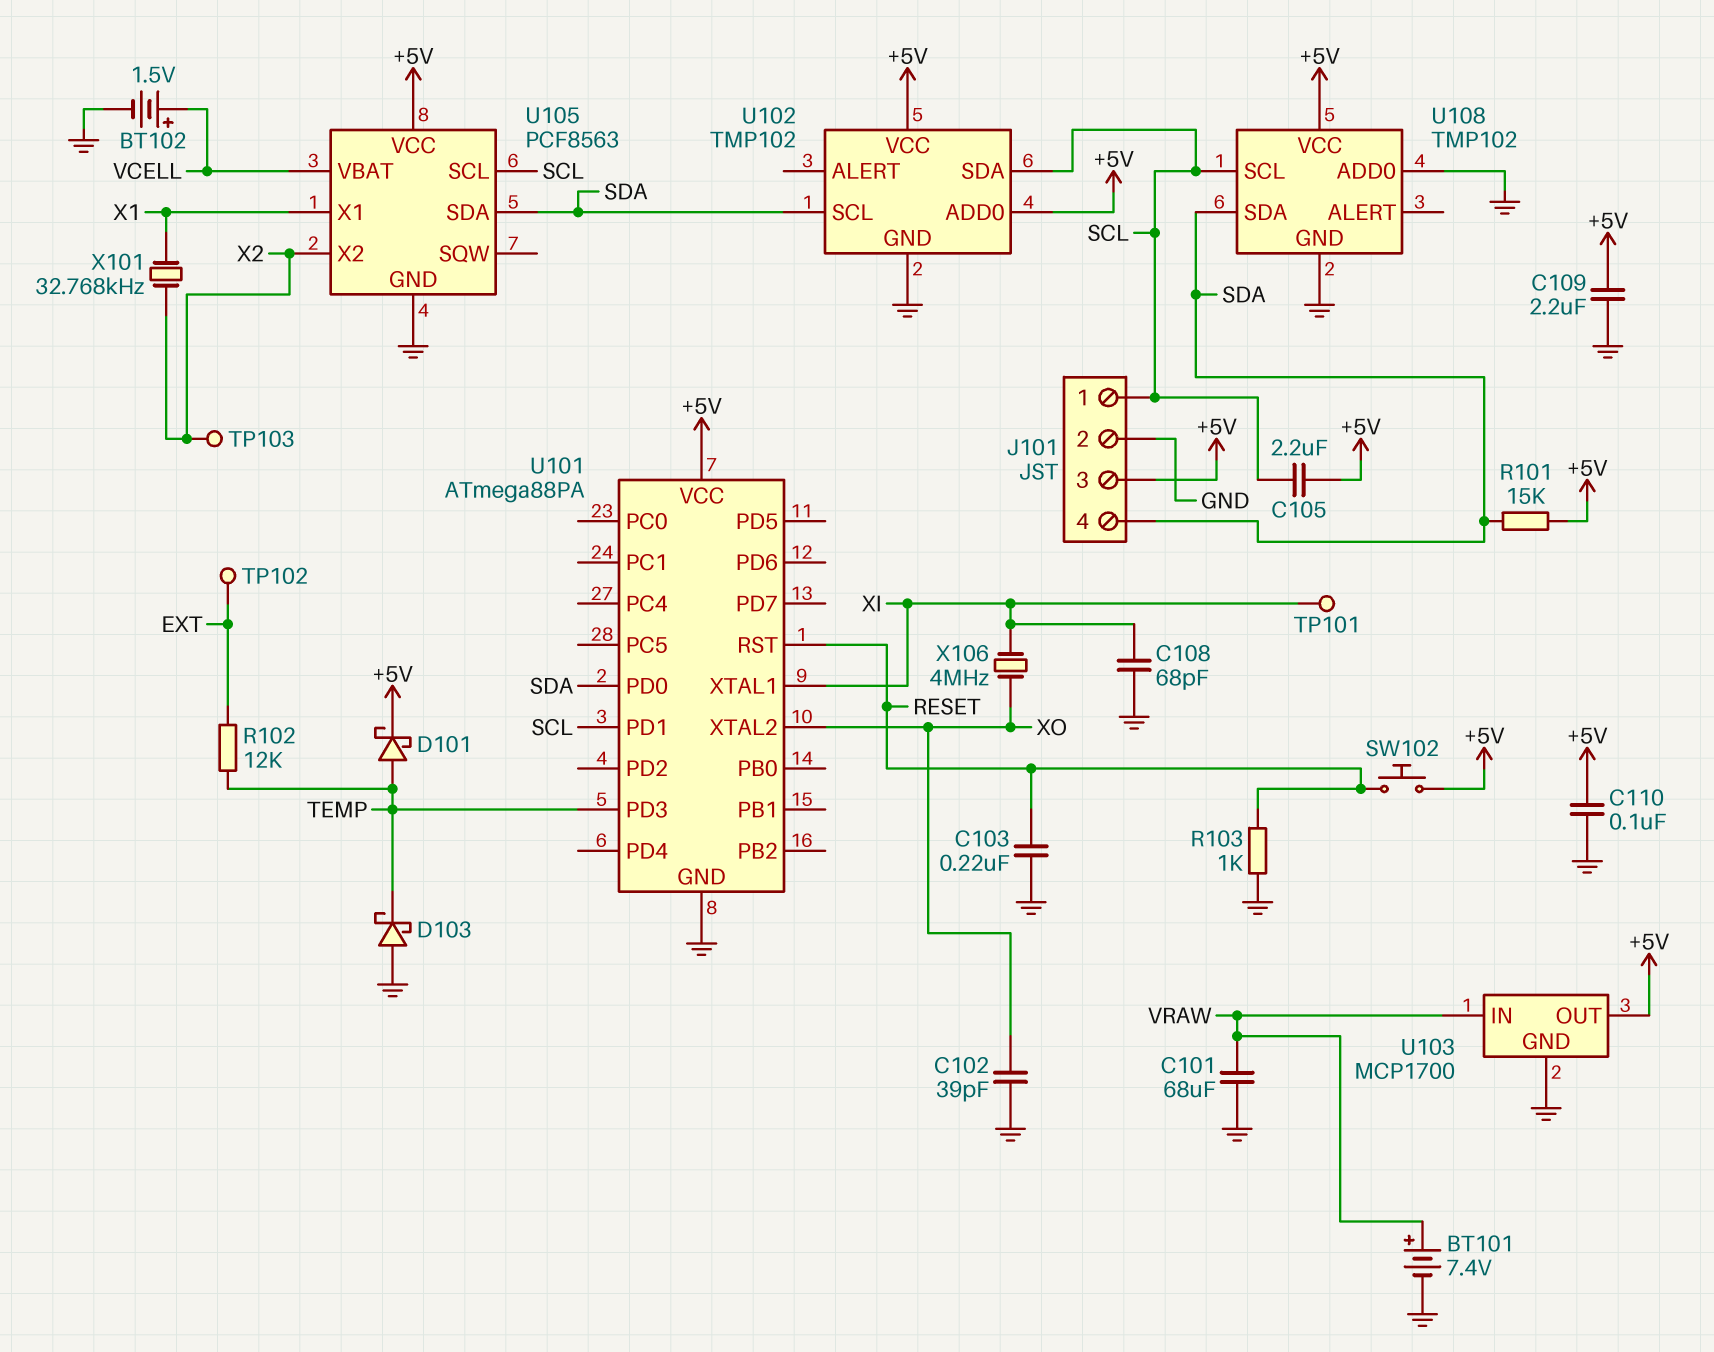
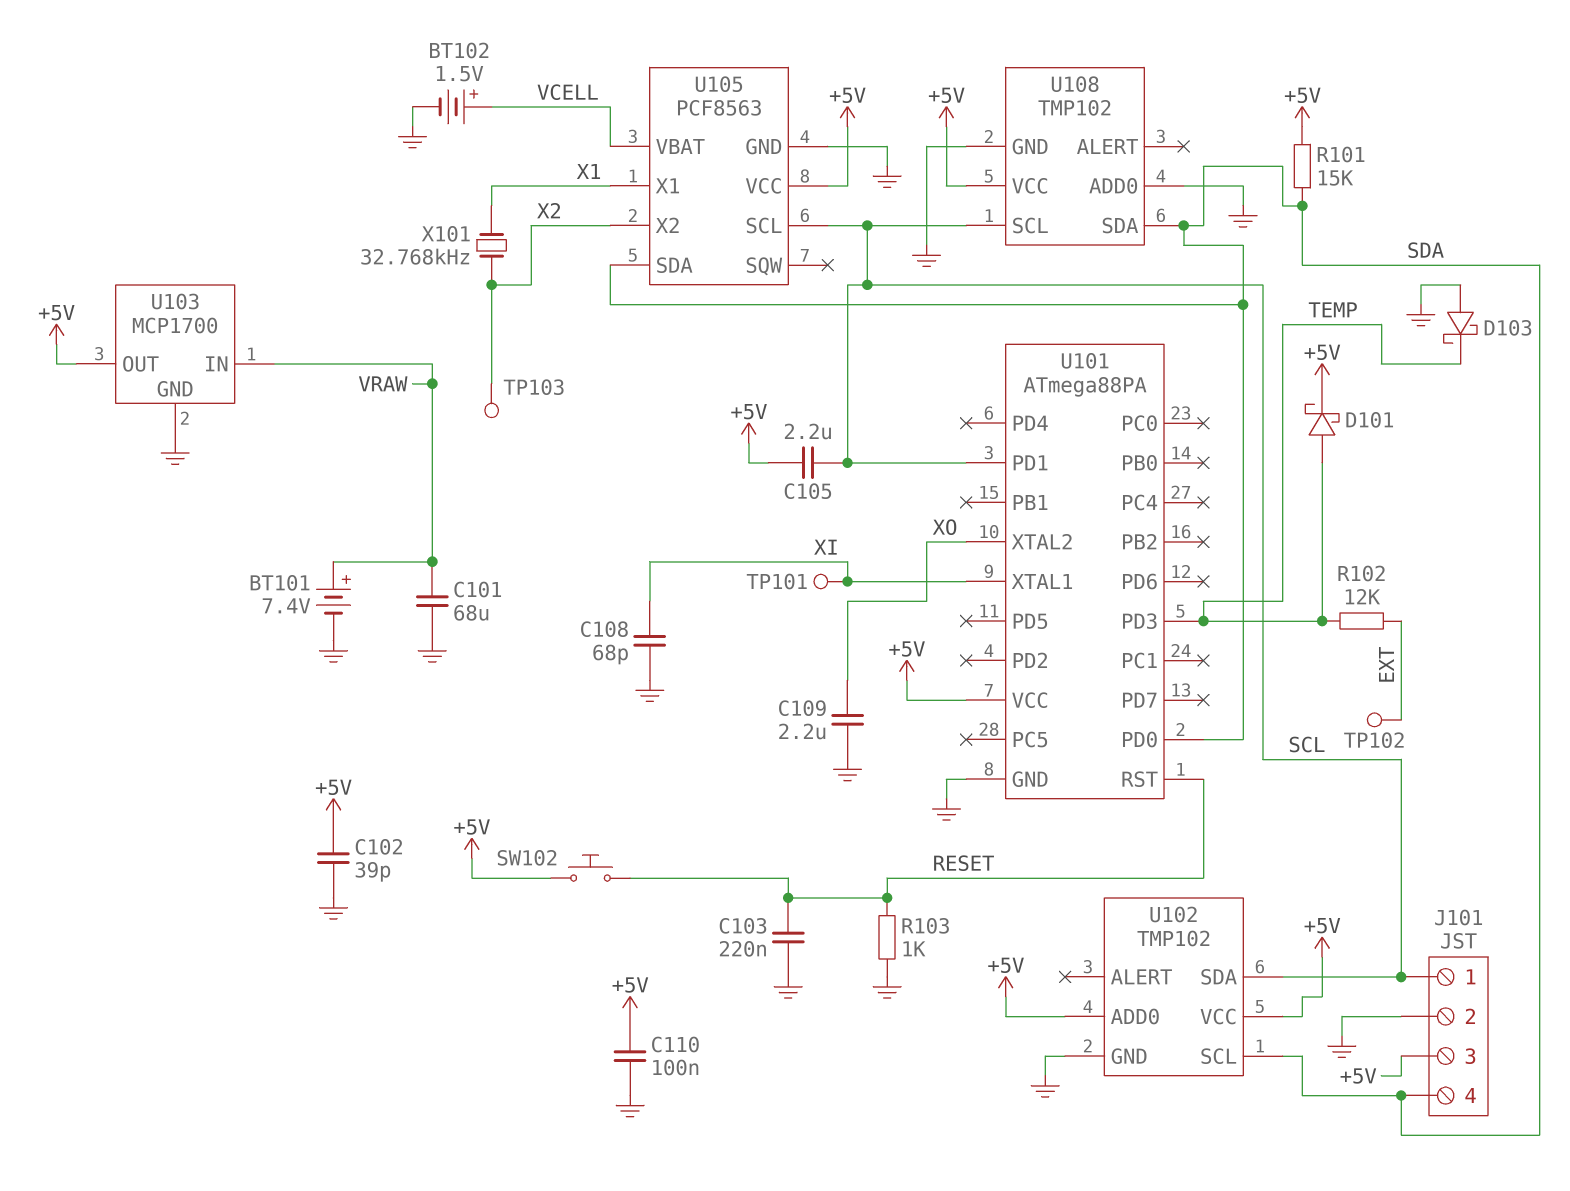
C102: 39pF (GND, XO) -> 39pF (+5V, GND)
C109: 2.2uF (+5V, GND) -> 2.2uF (GND, XO)
X106: 4MHz (XI, XO) -> none

